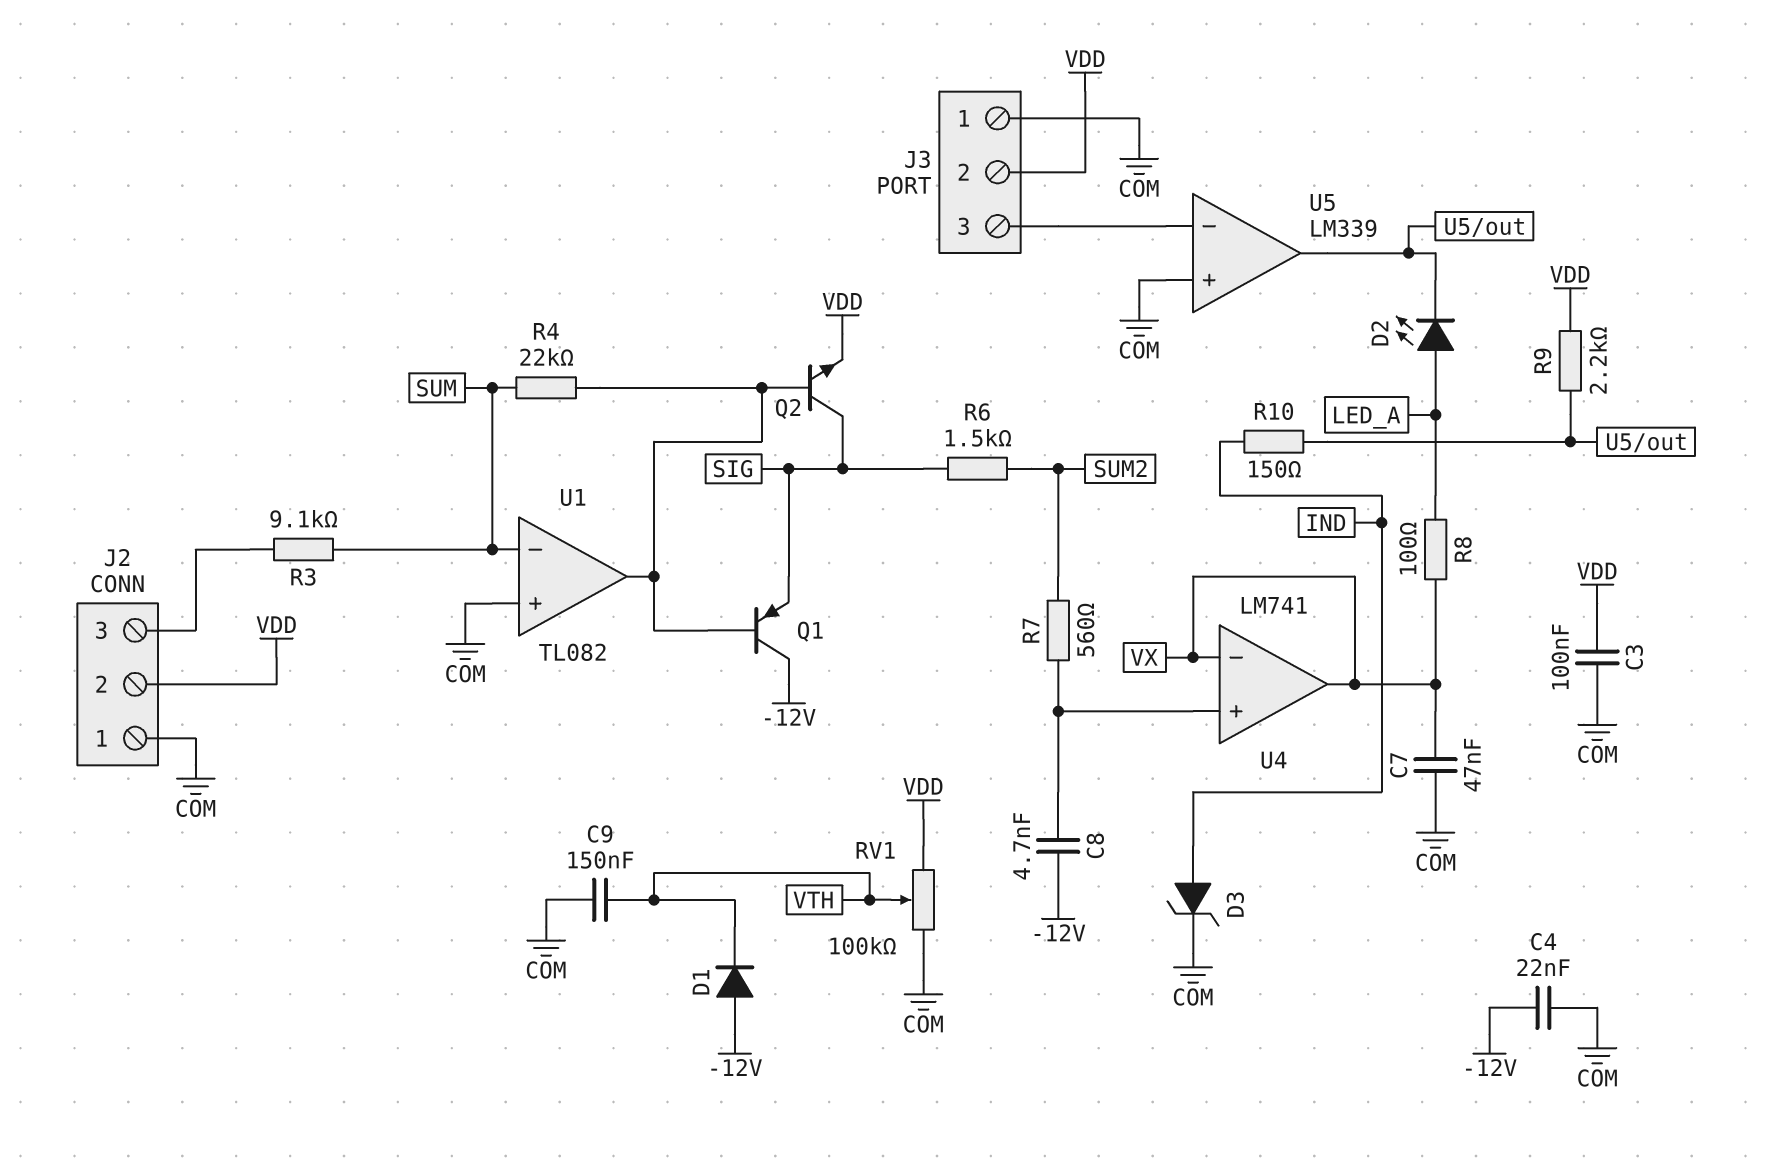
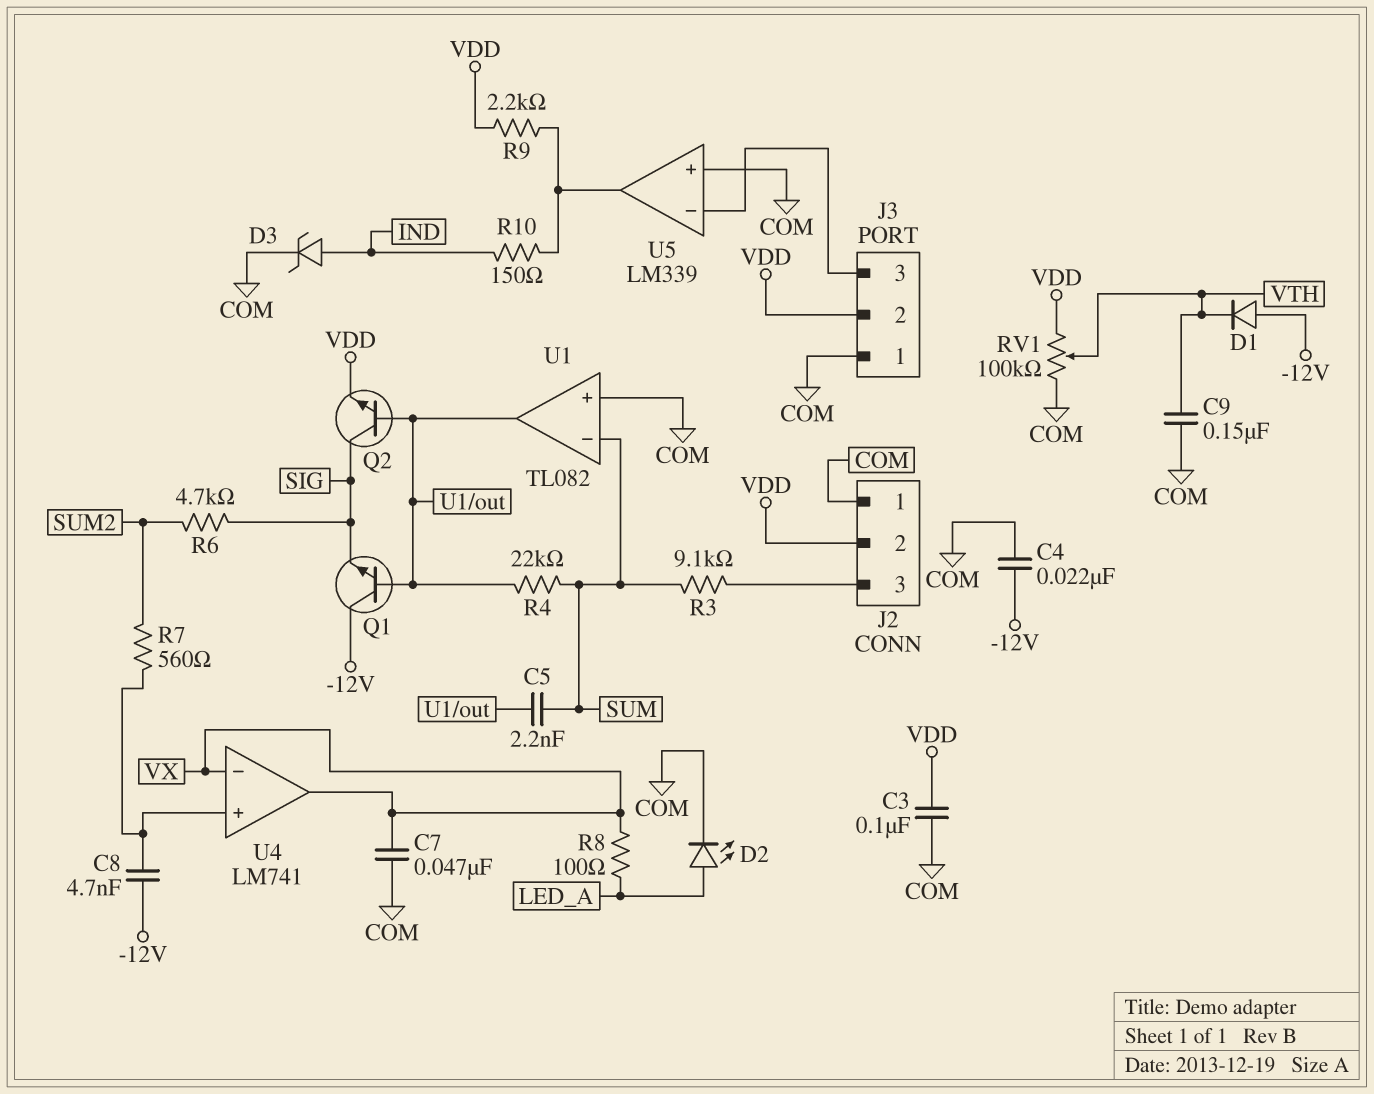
C5: none -> 2.2nF (SUM, U1/out)
D2: LED (A LED_A, K U5/out) -> LED (A LED_A, K COM)
Q1: PNP (B U1/out, C -12V, E SIG) -> NPN (B U1/out, C -12V, E SIG)
R6: 1.5k (SIG, SUM2) -> 4.7k (SIG, SUM2)

